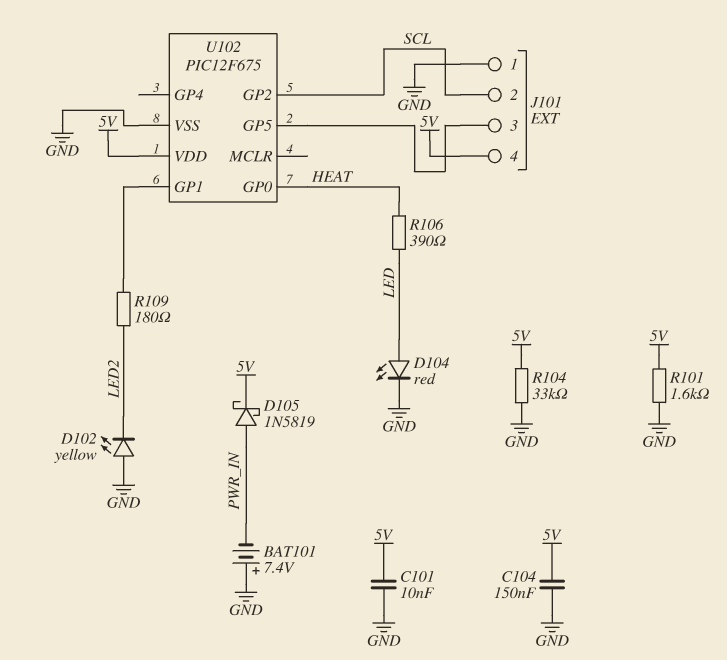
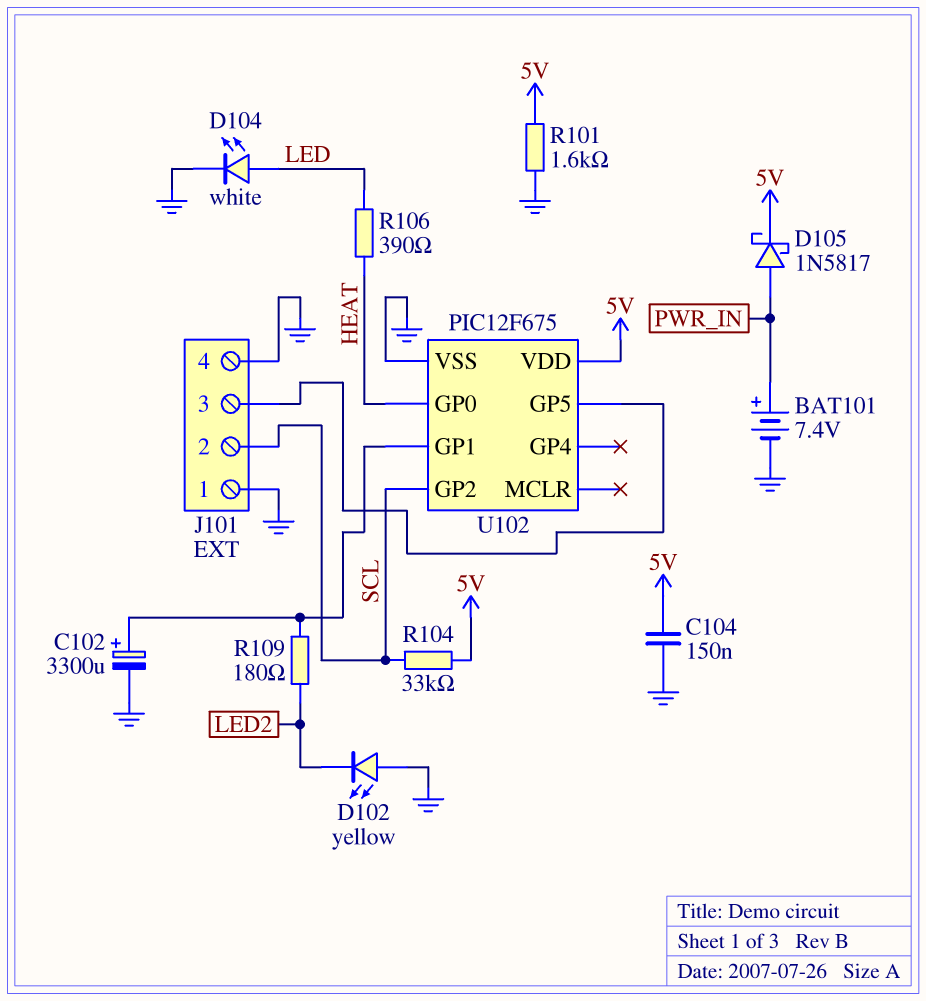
BAT101: 7.4V (plus GND, minus PWR_IN) -> 7.4V (plus PWR_IN, minus GND)
C101: 10nF (5V, GND) -> none
C102: none -> 3300uF (plus U102/GP1, minus GND)
D104: LED red (A LED, K GND) -> LED white (A LED, K GND)
D105: schottky 1N5819 (A PWR_IN, K 5V) -> schottky 1N5817 (A PWR_IN, K 5V)
J101 pin 4: 5V -> GND
R104: 33k (5V, GND) -> 33k (5V, SCL)

